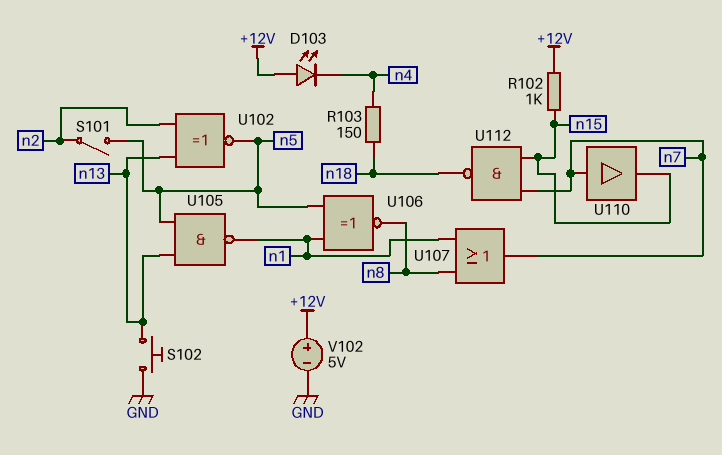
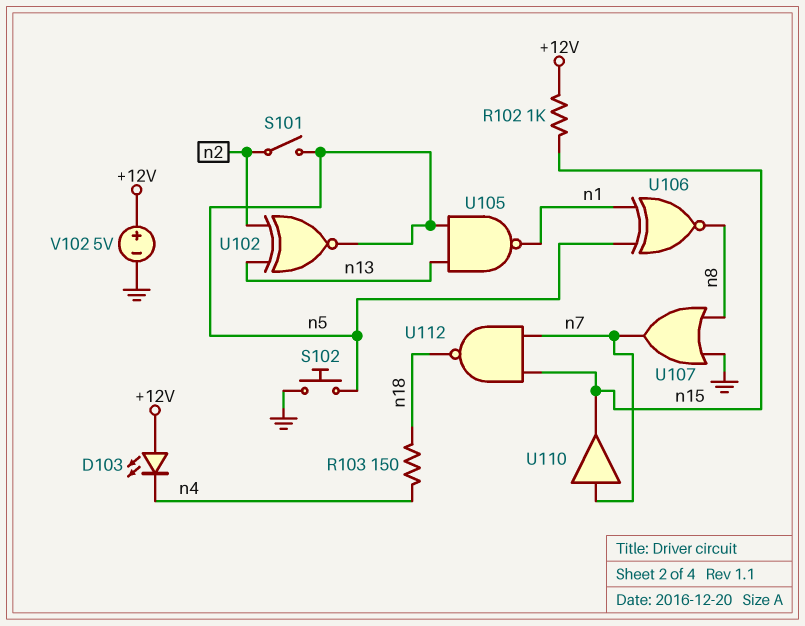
S102: button (GND, n13) -> button (GND, n5)
U107: OR (in n1, in n8, out n7) -> OR (in GND, in n8, out n7)

